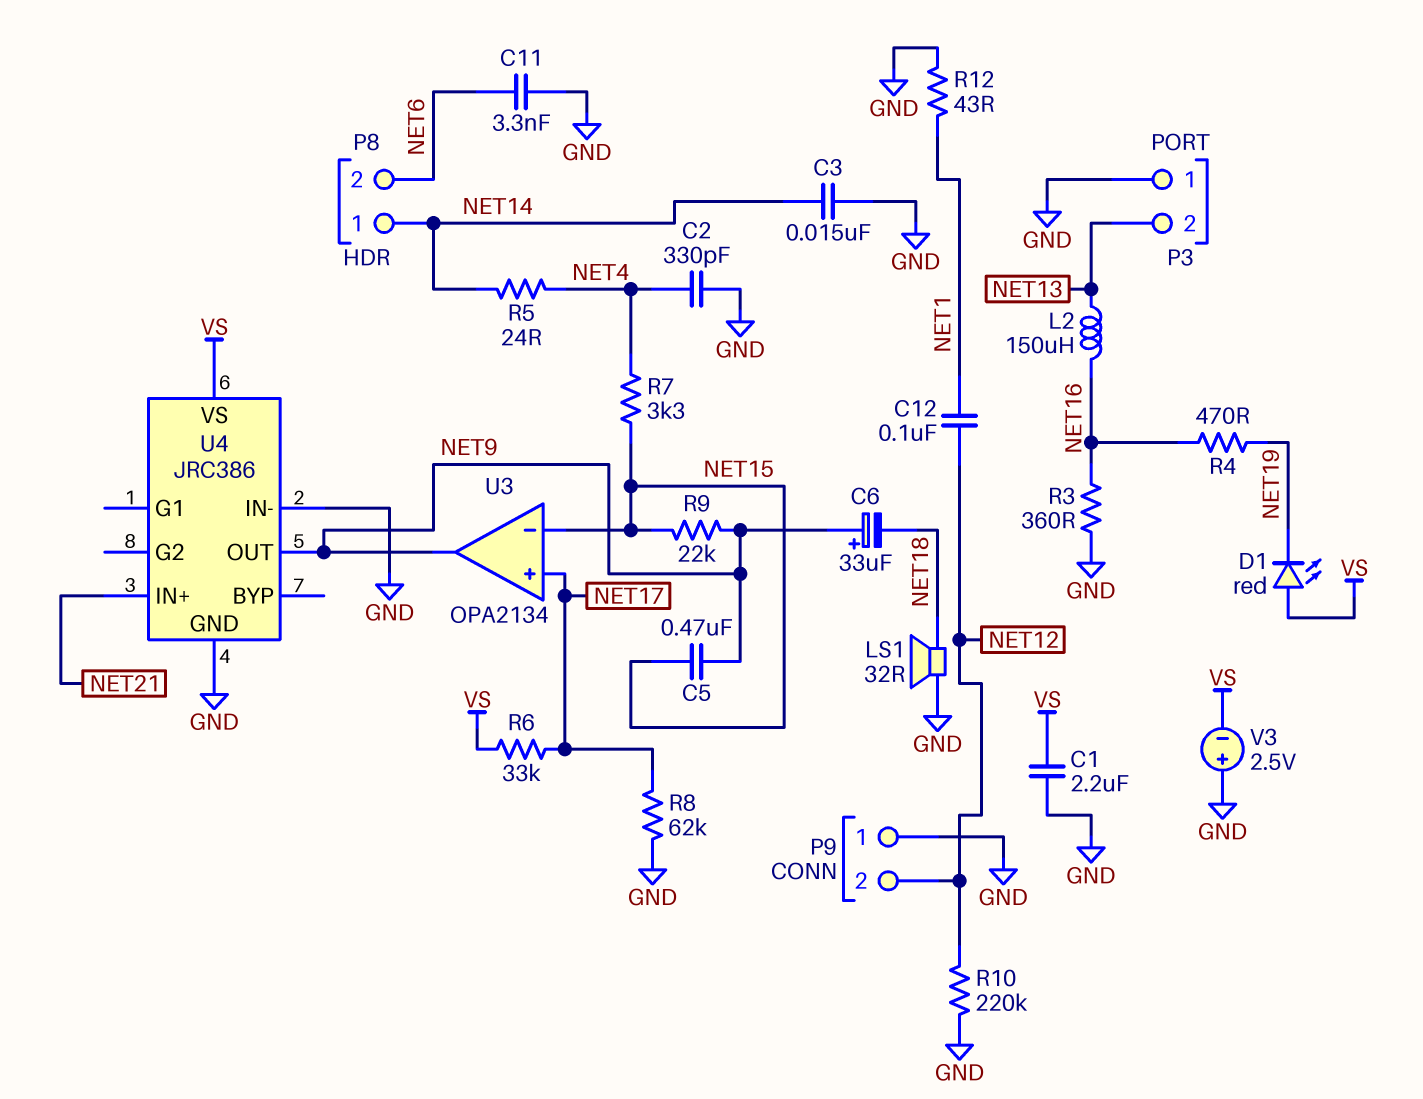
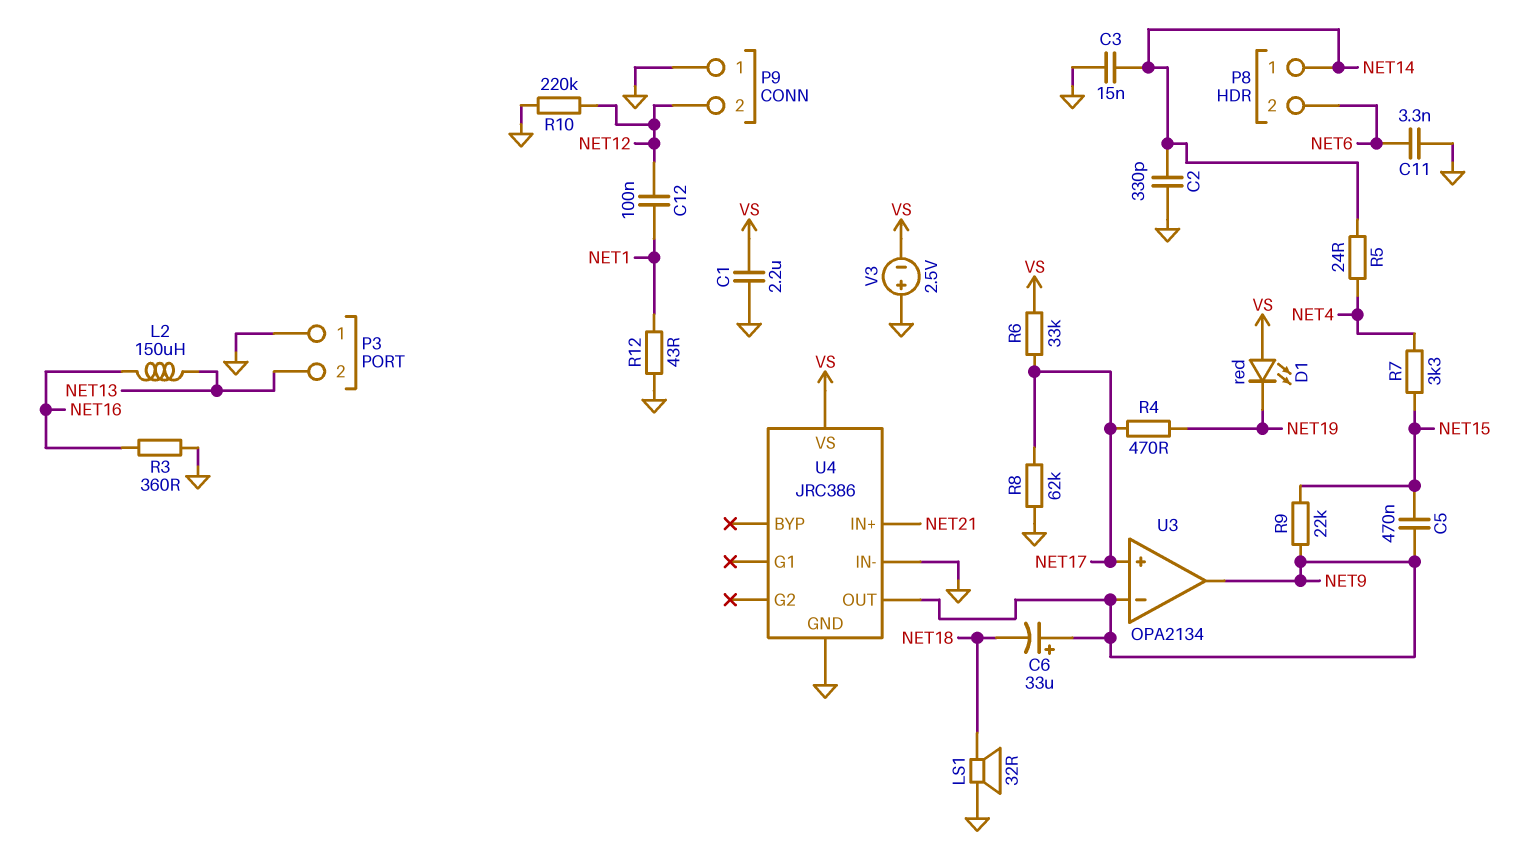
C2: 330pF (GND, NET4) -> 330pF (GND, NET14)
R4: 470 (NET16, NET19) -> 470 (NET17, NET19)
U3 pin in-: NET15 -> NET9

